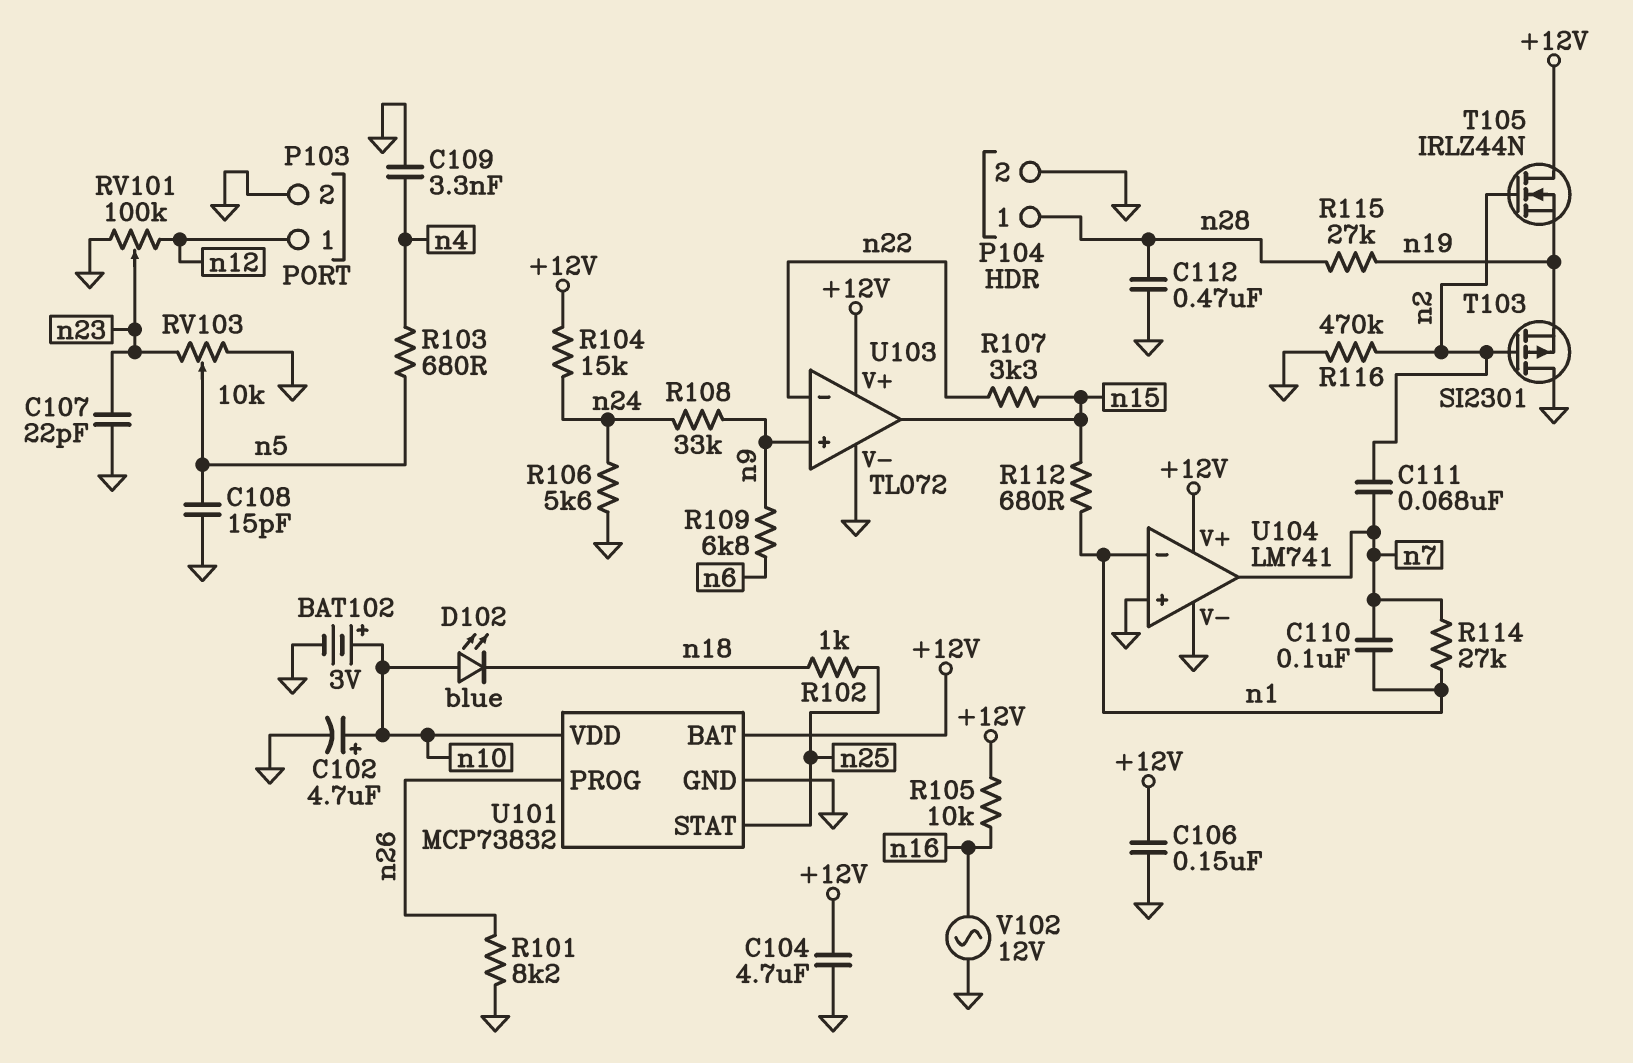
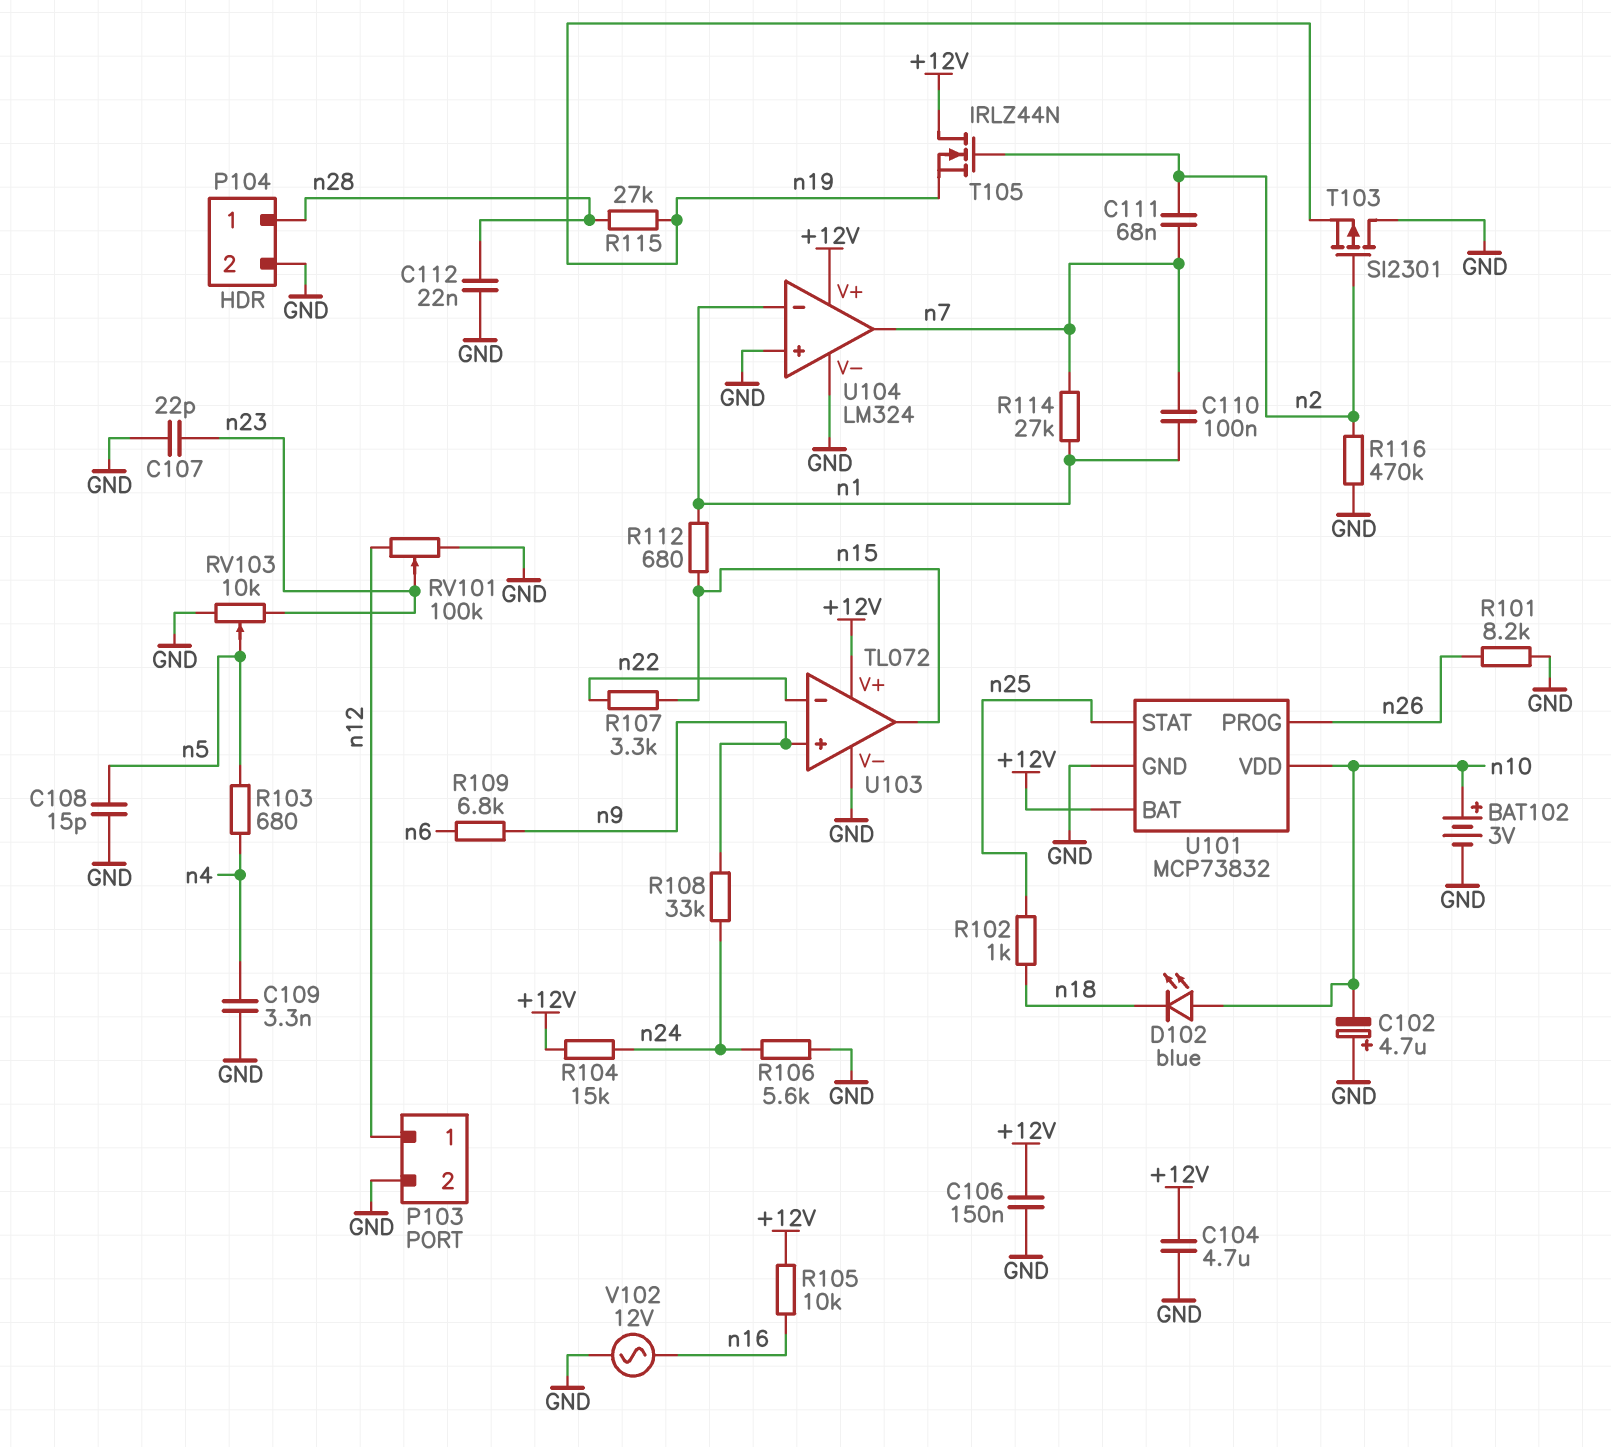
C102: 4.7uF (plus n10, minus GND) -> 4.7uF (plus GND, minus n10)
C112: 470nF (GND, n28) -> 22nF (GND, n28)
U104: LM741 -> LM324

